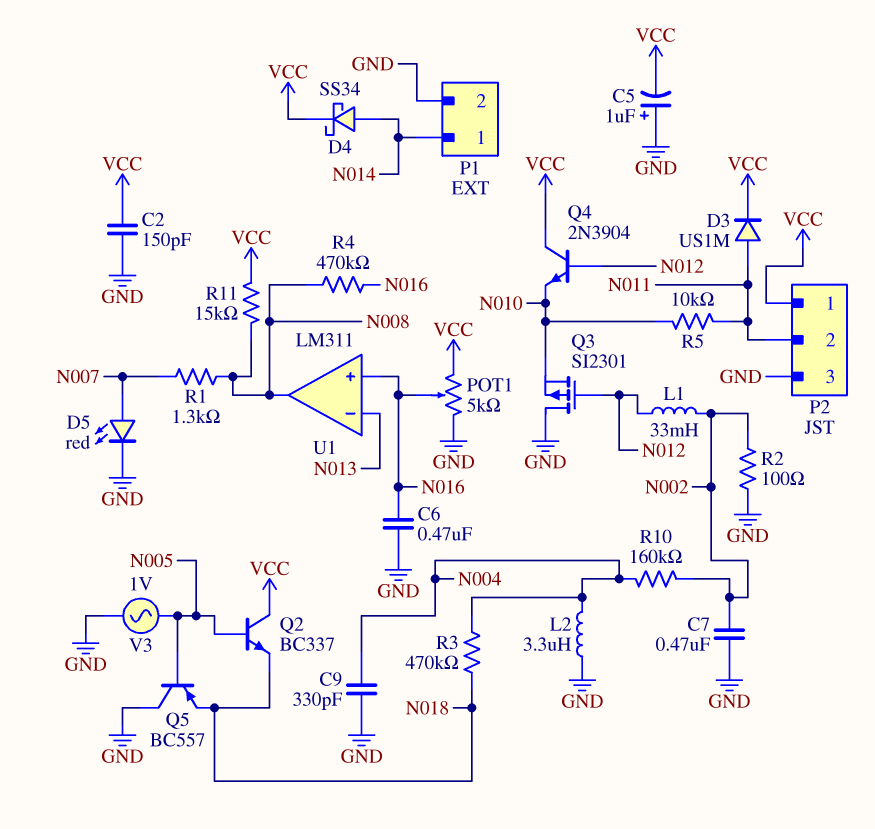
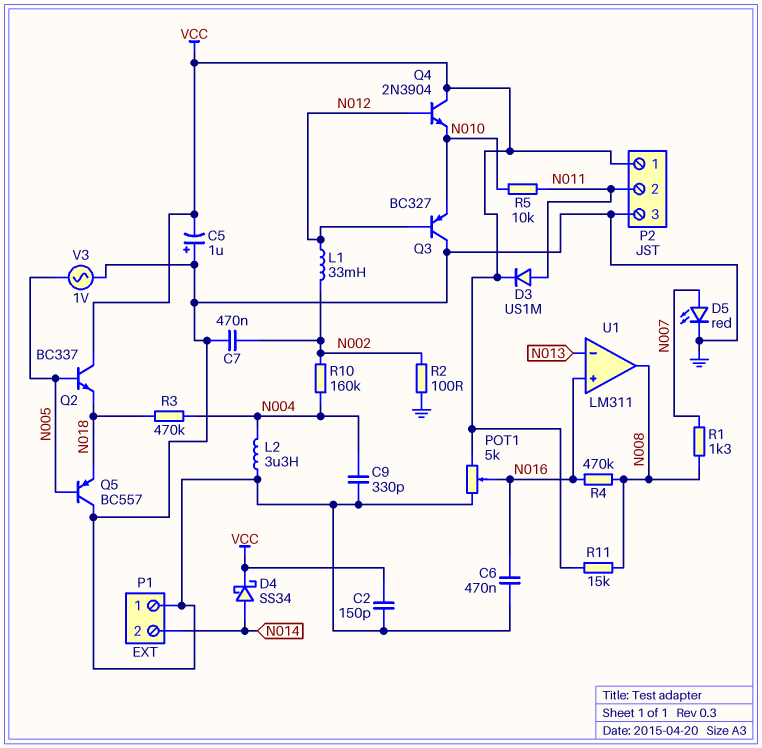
P1 pin 1: N014 -> GND
P1 pin 2: GND -> N014
Q3: PMOS SI2301 (G N012, D GND, S N010) -> PNP BC327 (B N012, C GND, E N010)

